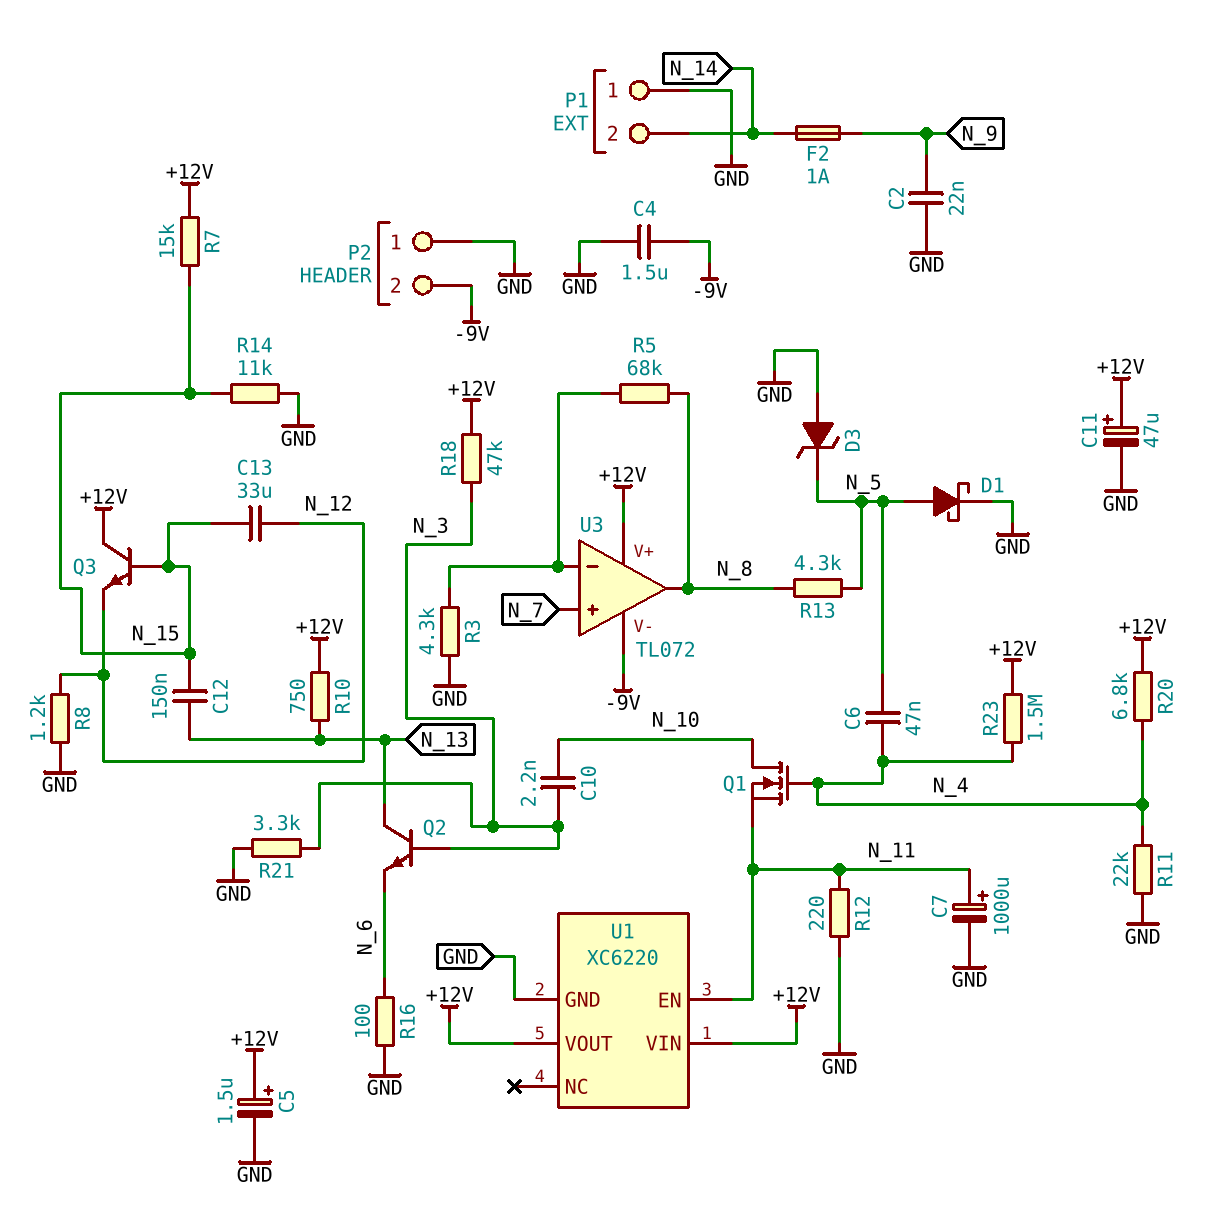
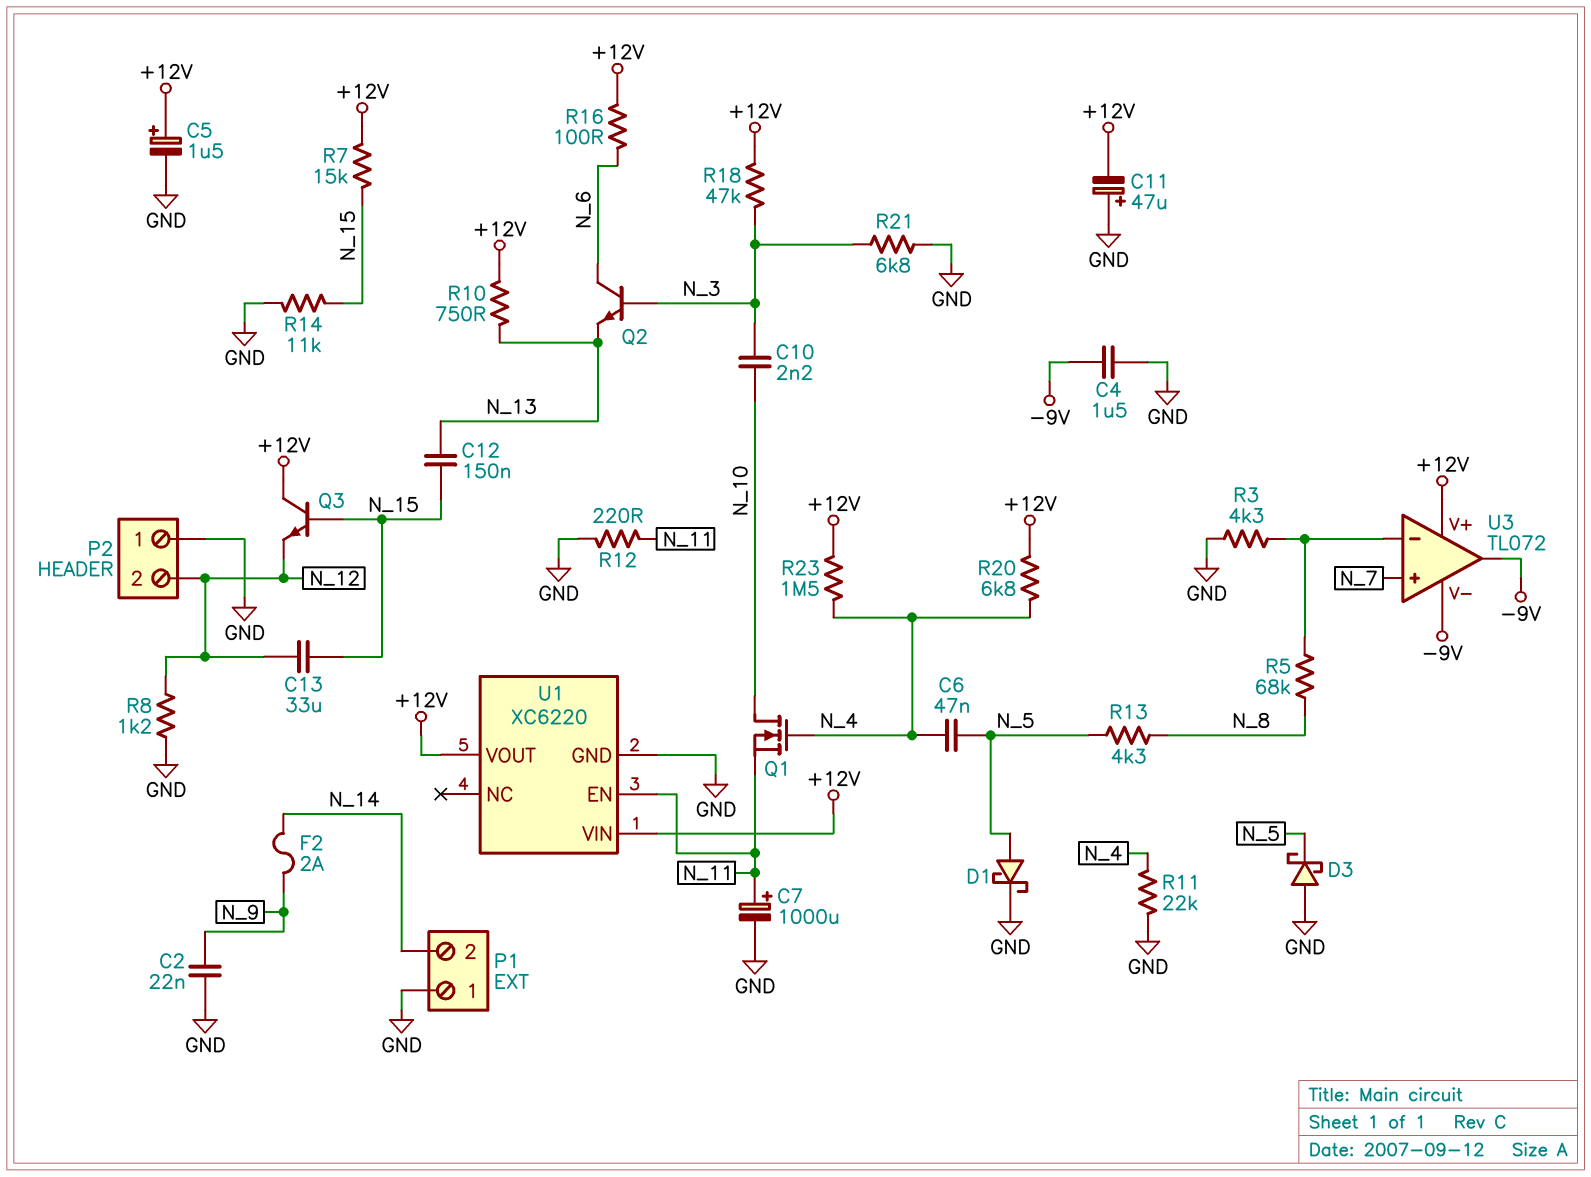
C11: 47uF (plus +12V, minus GND) -> 47uF (plus GND, minus +12V)
D3: zener (A GND, K N_5) -> schottky (A GND, K N_5)
F2: 1A (N_9, N_14) -> 2A (N_9, N_14)
P2 pin 2: -9V -> N_12
Q2: NPN (B N_3, C N_13, E N_6) -> NPN (B N_3, C N_6, E N_13)
R16: 100 (GND, N_6) -> 100 (+12V, N_6)
R21: 3.3k (GND, N_3) -> 6.8k (GND, N_3)
U3 pin out: N_8 -> -9V

